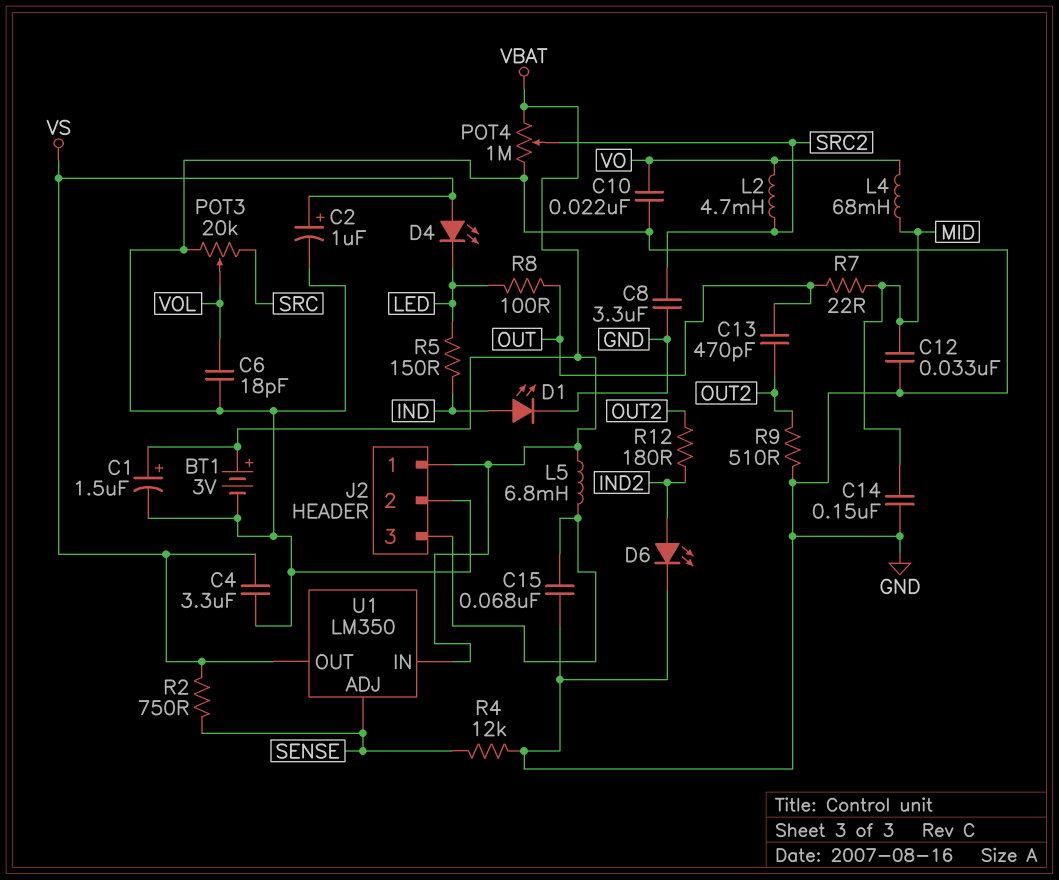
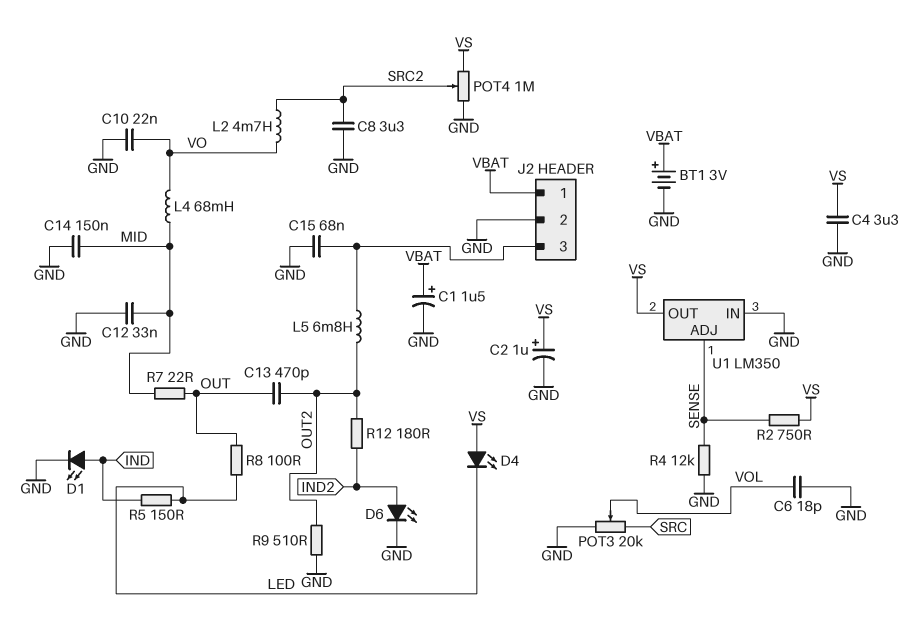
L5: 6.8mH (J2/3, VBAT) -> 6.8mH (J2/3, OUT2)
POT4: 1M (GND, VBAT, wiper SRC2) -> 1M (GND, VS, wiper SRC2)
U1 pin IN: VBAT -> GND

